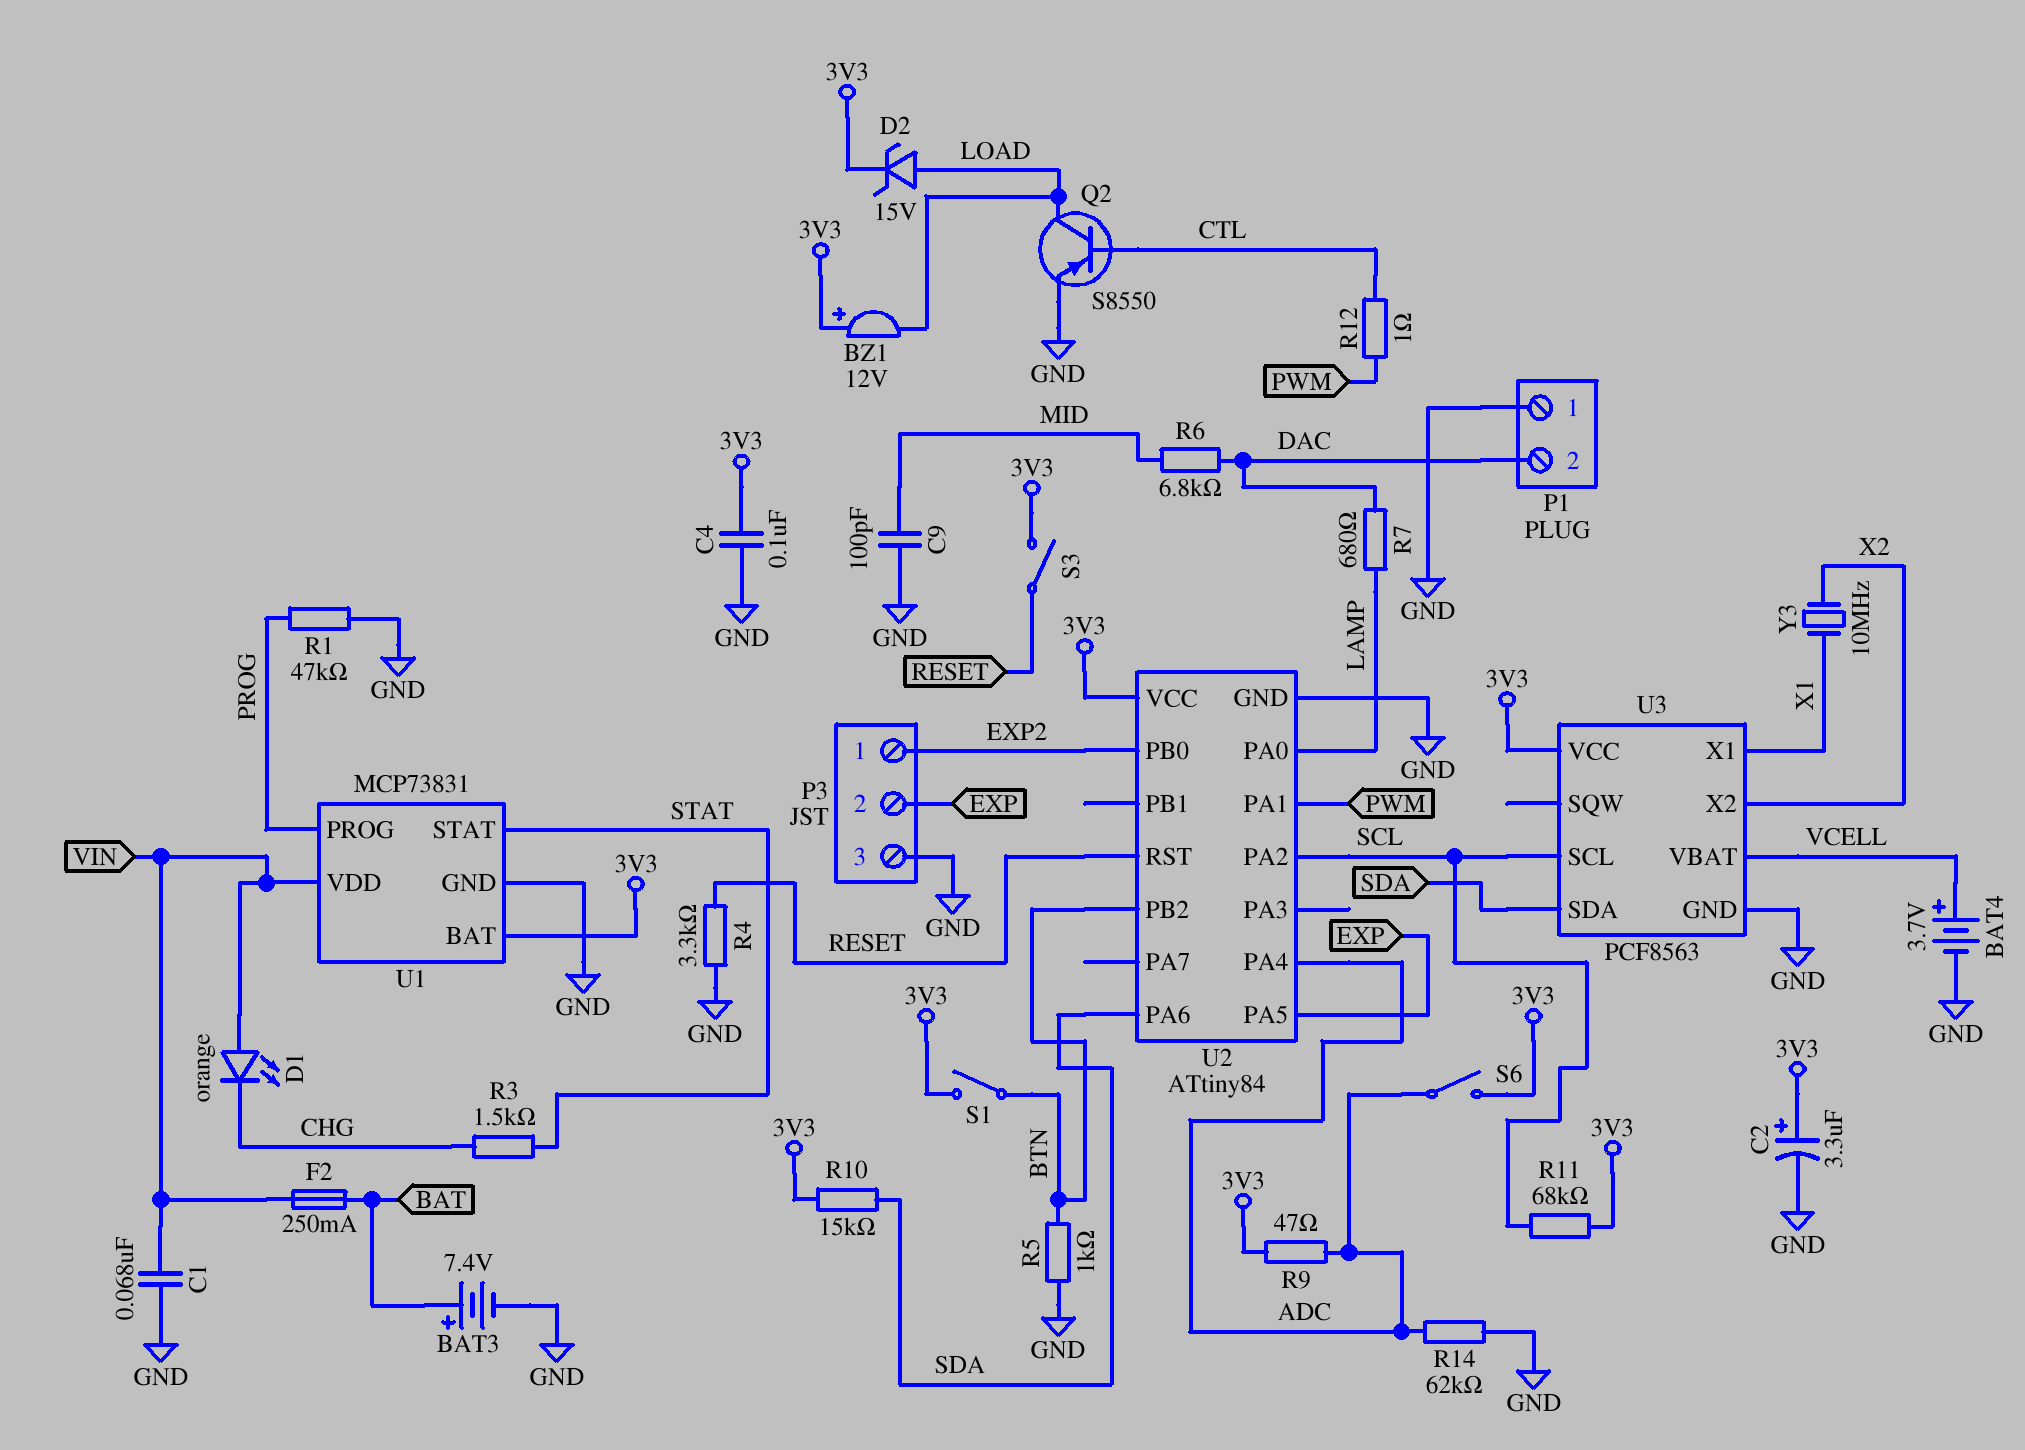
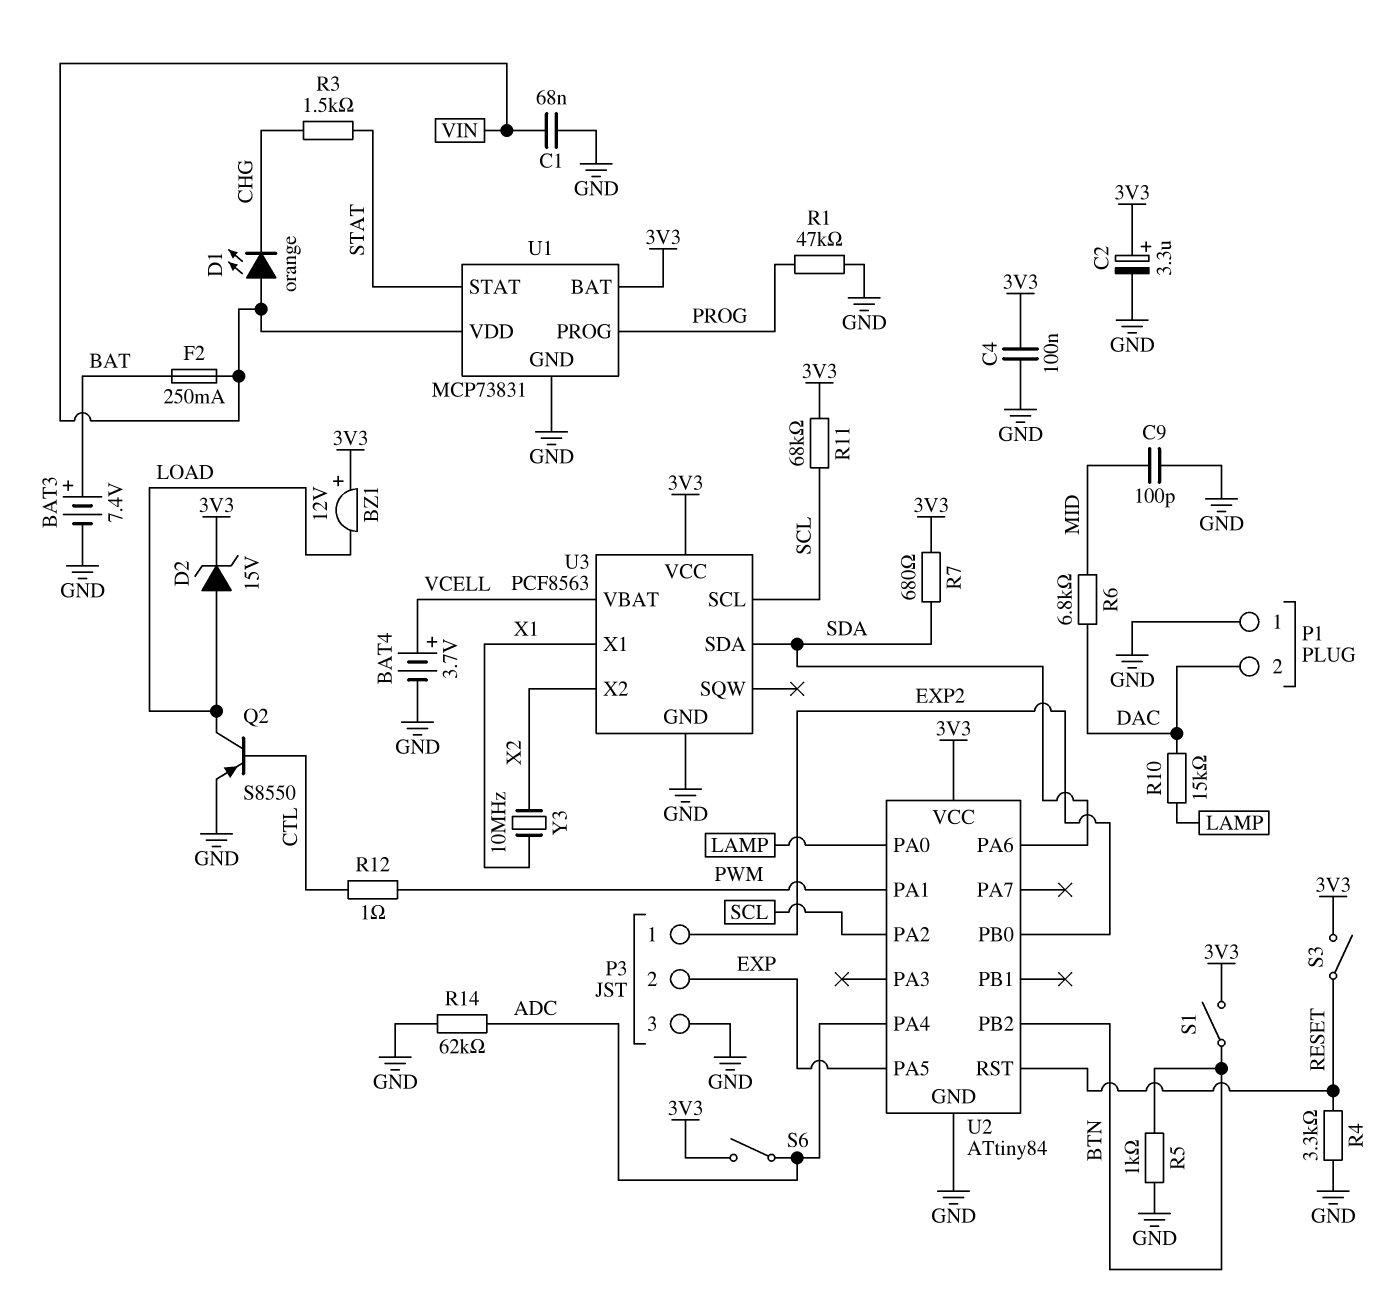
R7: 680 (DAC, LAMP) -> 680 (3V3, SDA)
R9: 47 (3V3, ADC) -> none
R10: 15k (3V3, SDA) -> 15k (DAC, LAMP)

